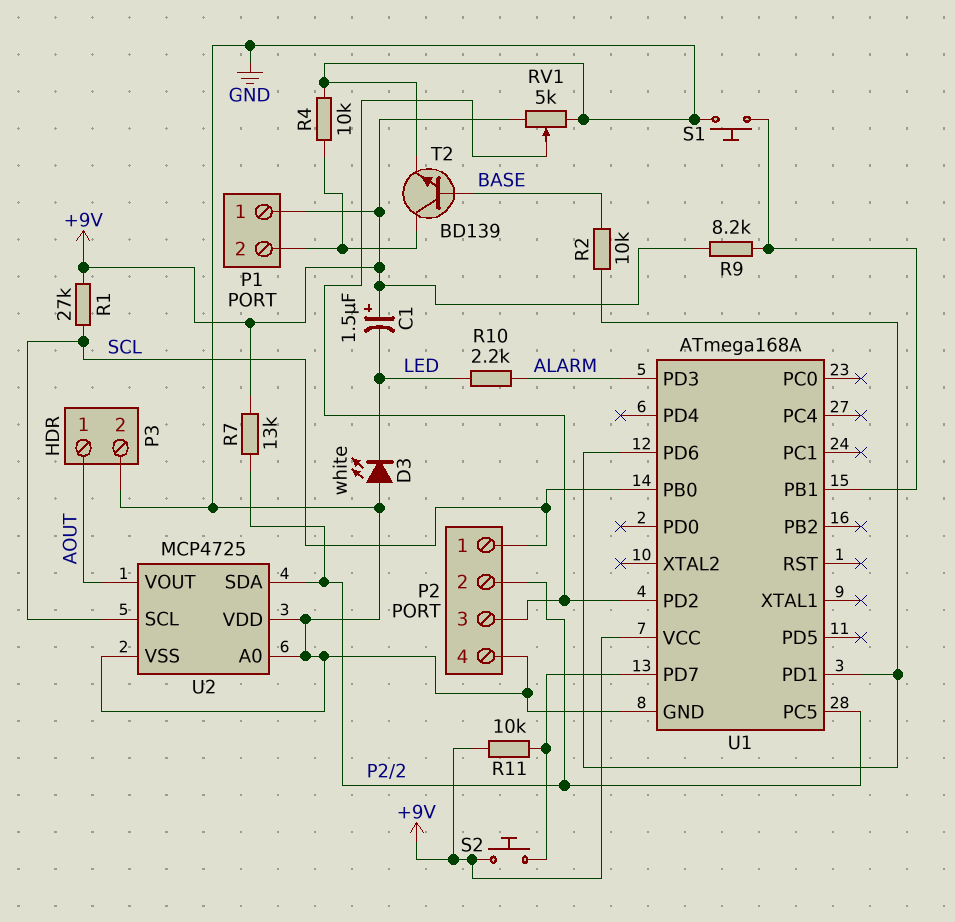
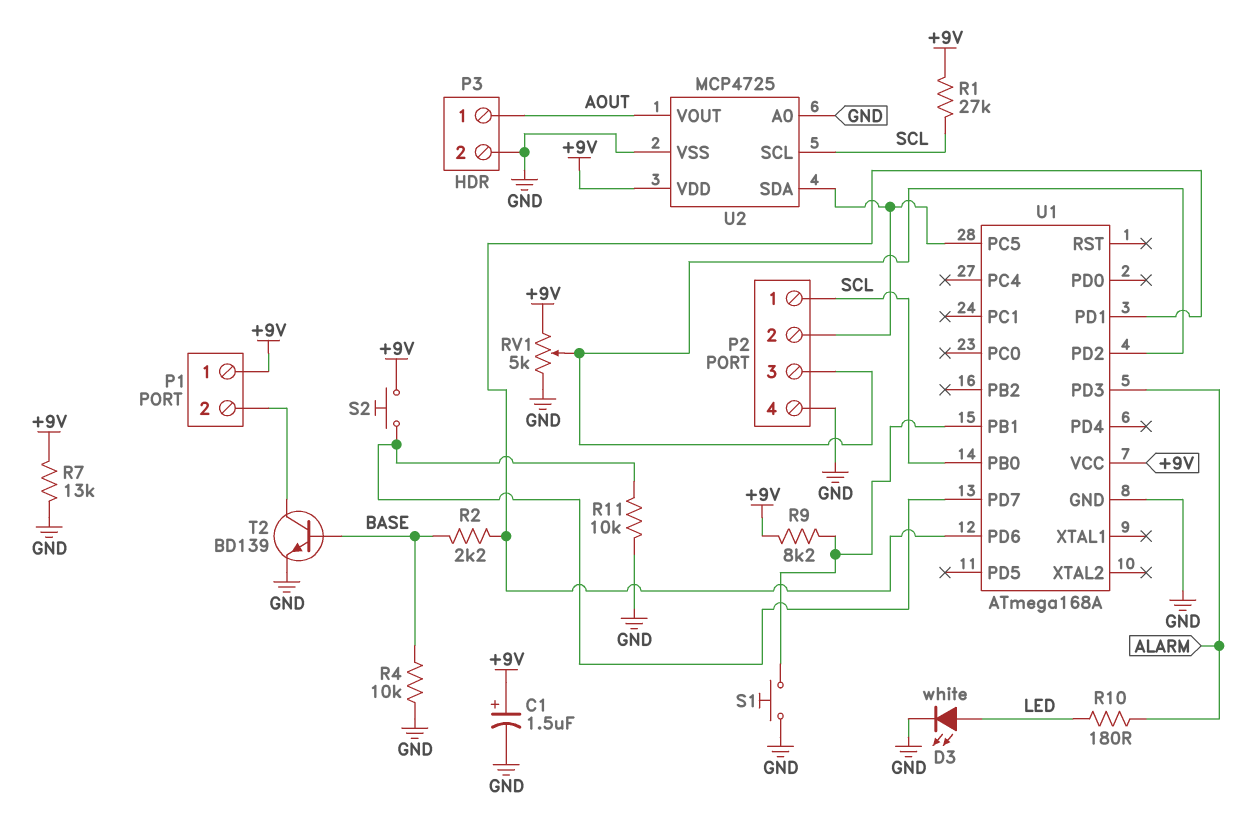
C1: 1.5uF (plus +9V, minus LED) -> 1.5uF (plus +9V, minus GND)
D3: LED white (A GND, K LED) -> LED white (A LED, K GND)
R2: 10k (BASE, U1/PD1) -> 2.2k (BASE, U1/PD1)
R4: 10k (GND, P1/2) -> 10k (BASE, GND)
R7: 13k (+9V, P2/2) -> 13k (+9V, GND)
R10: 2.2k (ALARM, LED) -> 180 (ALARM, LED)
R11: 10k (+9V, U1/PD7) -> 10k (GND, U1/PD7)
U2 pin VDD: GND -> +9V

